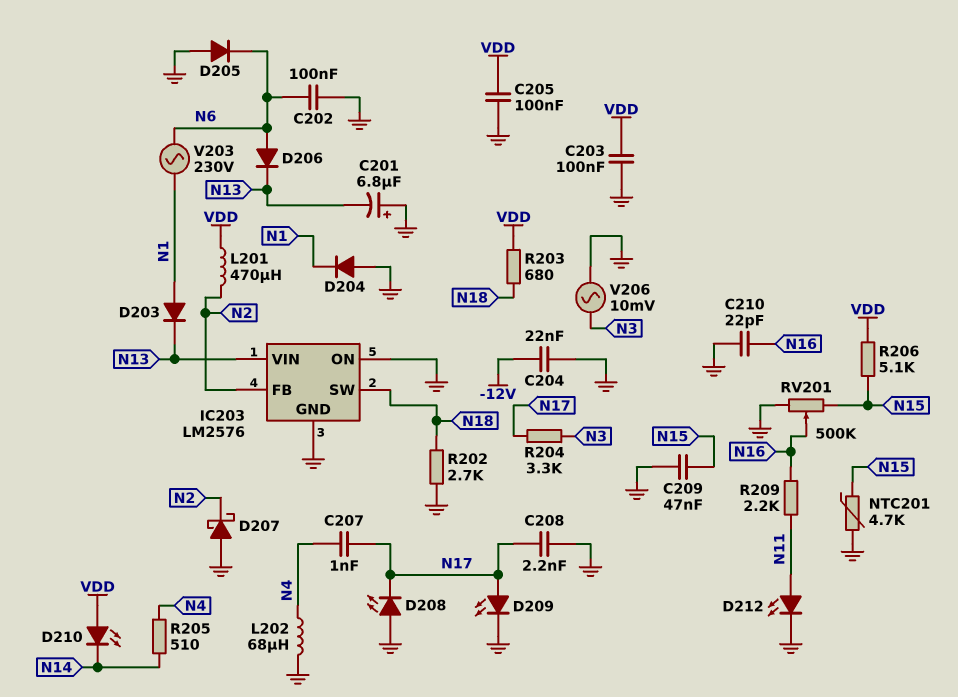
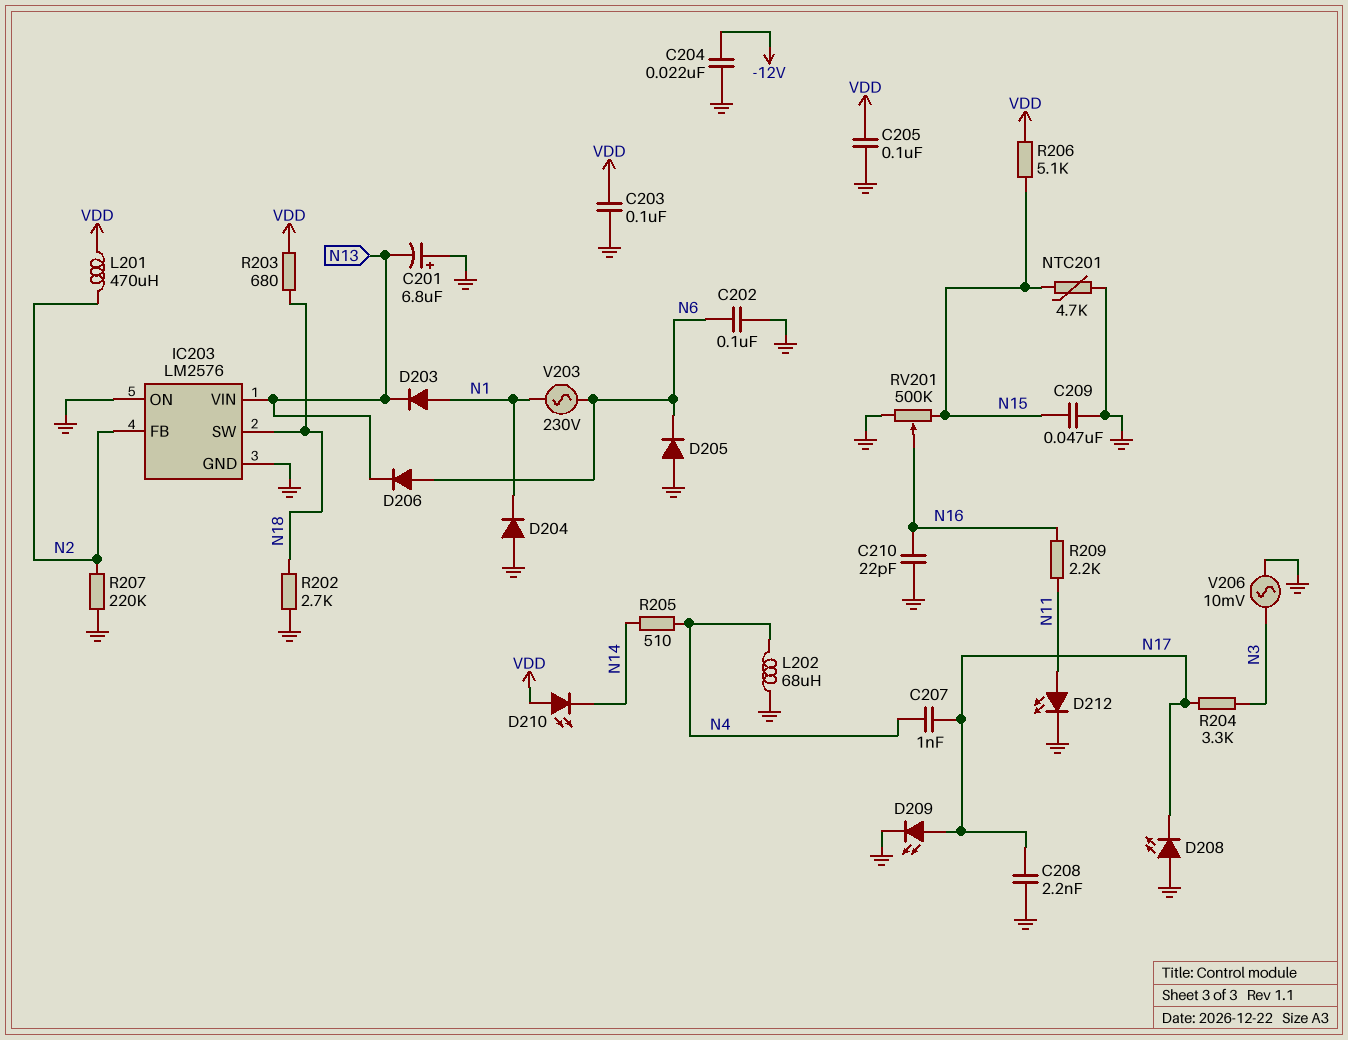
D207: schottky (A GND, K N2) -> none
R207: none -> 220k (GND, N2)

